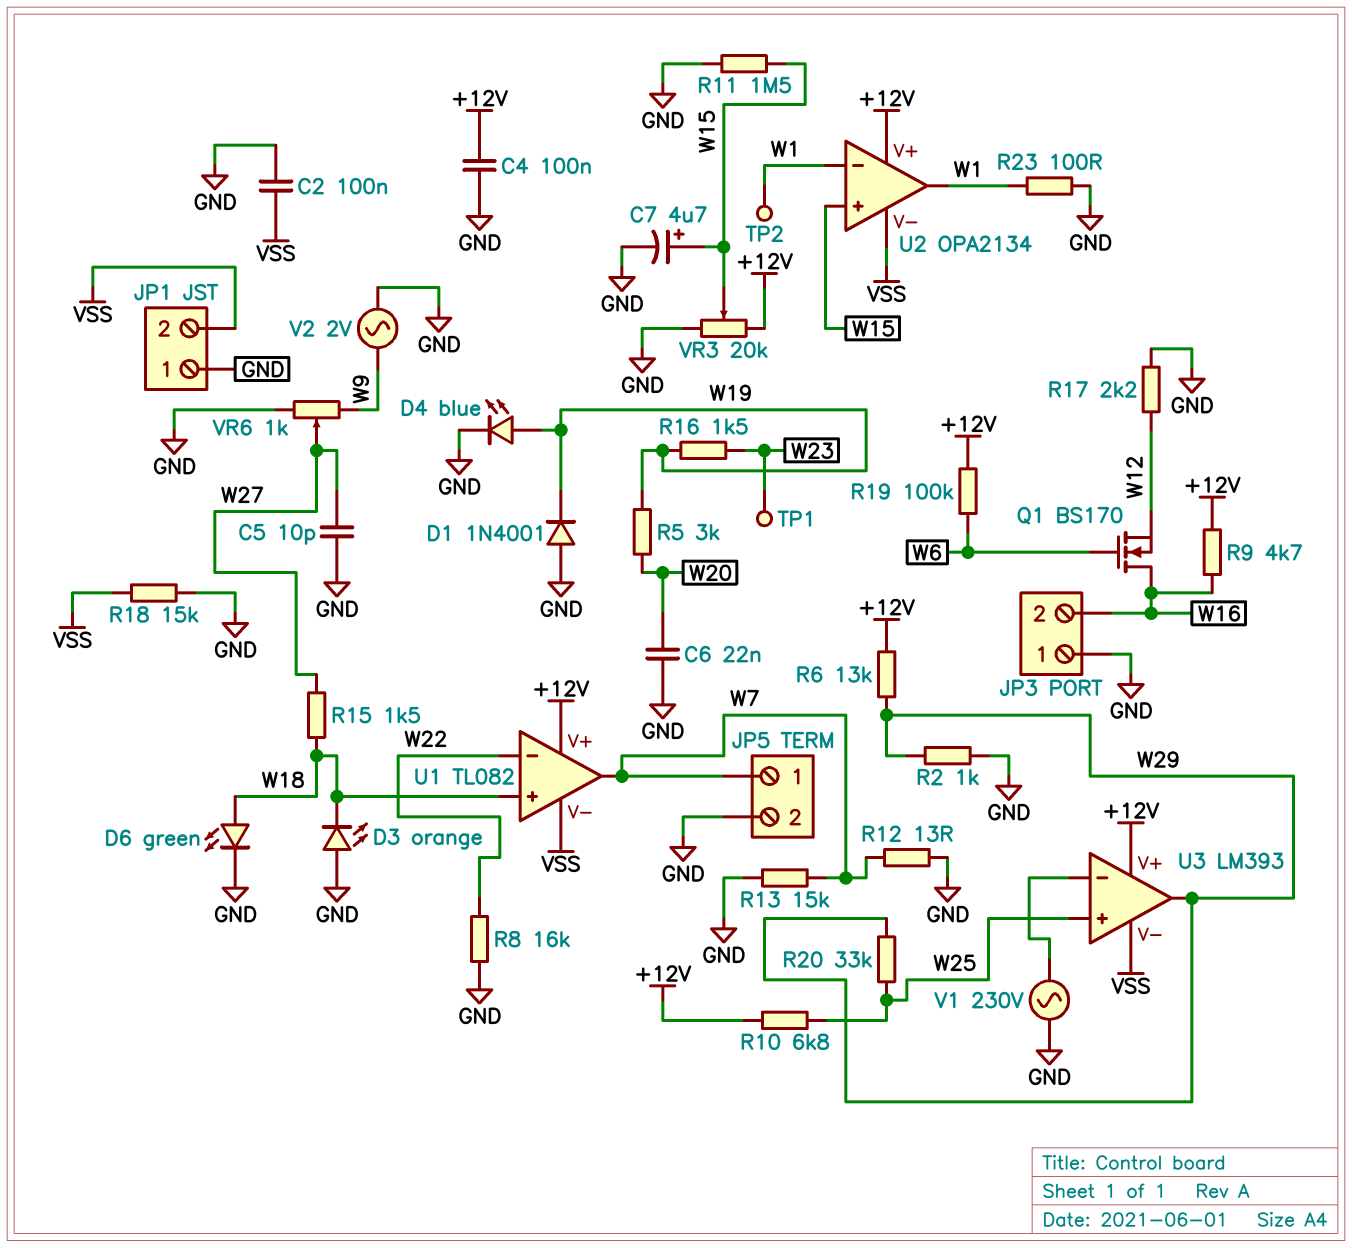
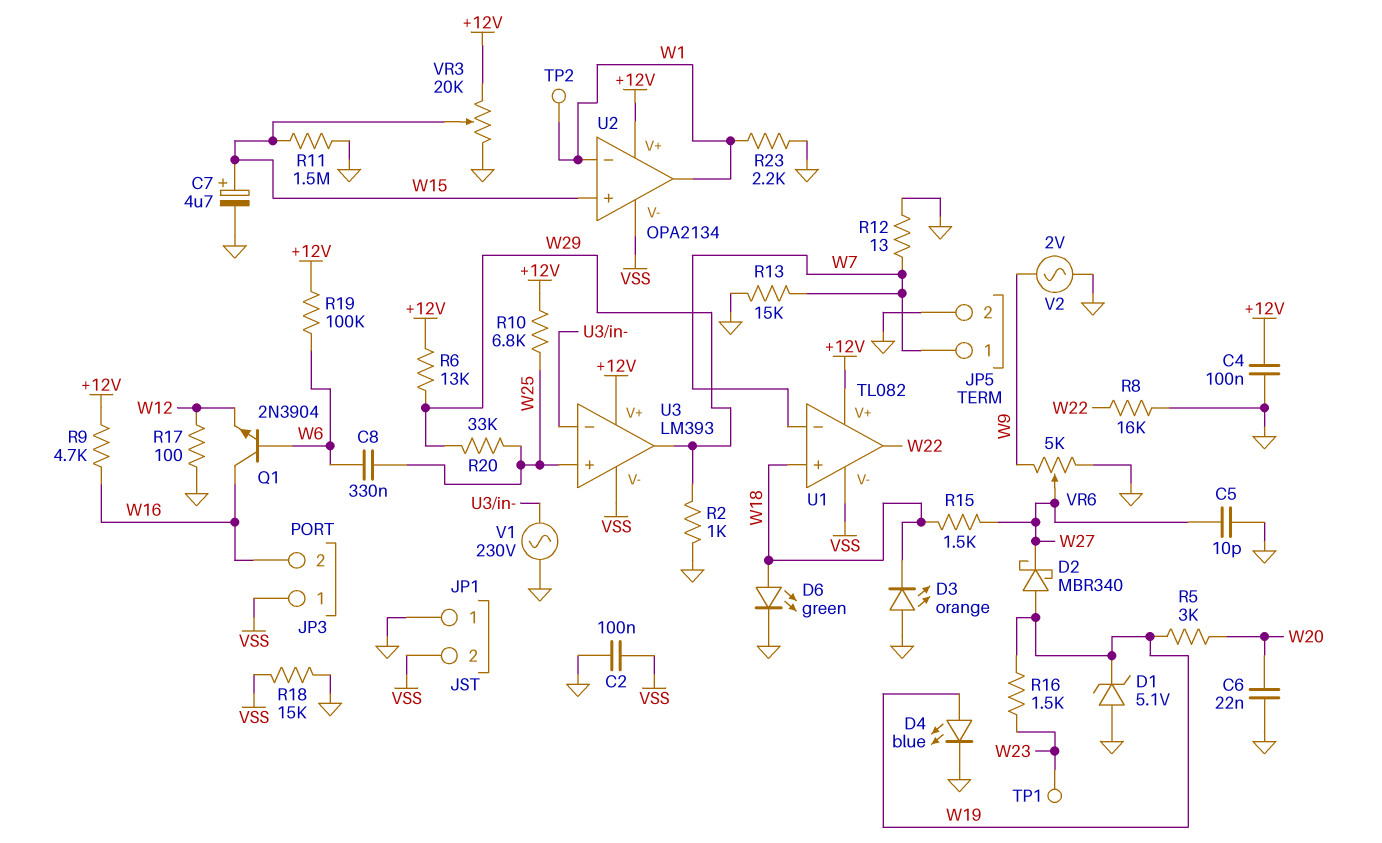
C8: none -> 330nF (W6, W25)
D1: diode 1N4001 (A GND, K W19) -> zener 5.1V (A GND, K W19)
D2: none -> schottky MBR340 (A W19, K W27)
JP3 pin 1: GND -> VSS
Q1: NMOS BS170 (G W6, D W16, S W12) -> NPN 2N3904 (B W6, C W16, E W12)
R17: 2.2k (GND, W12) -> 100 (GND, W12)
R23: 100 (GND, W1) -> 2.2k (GND, W1)
U1 pin in-: W22 -> W7
U1 pin out: W7 -> W22
VR6: 1k (GND, W9, wiper W27) -> 5k (GND, W9, wiper W27)

